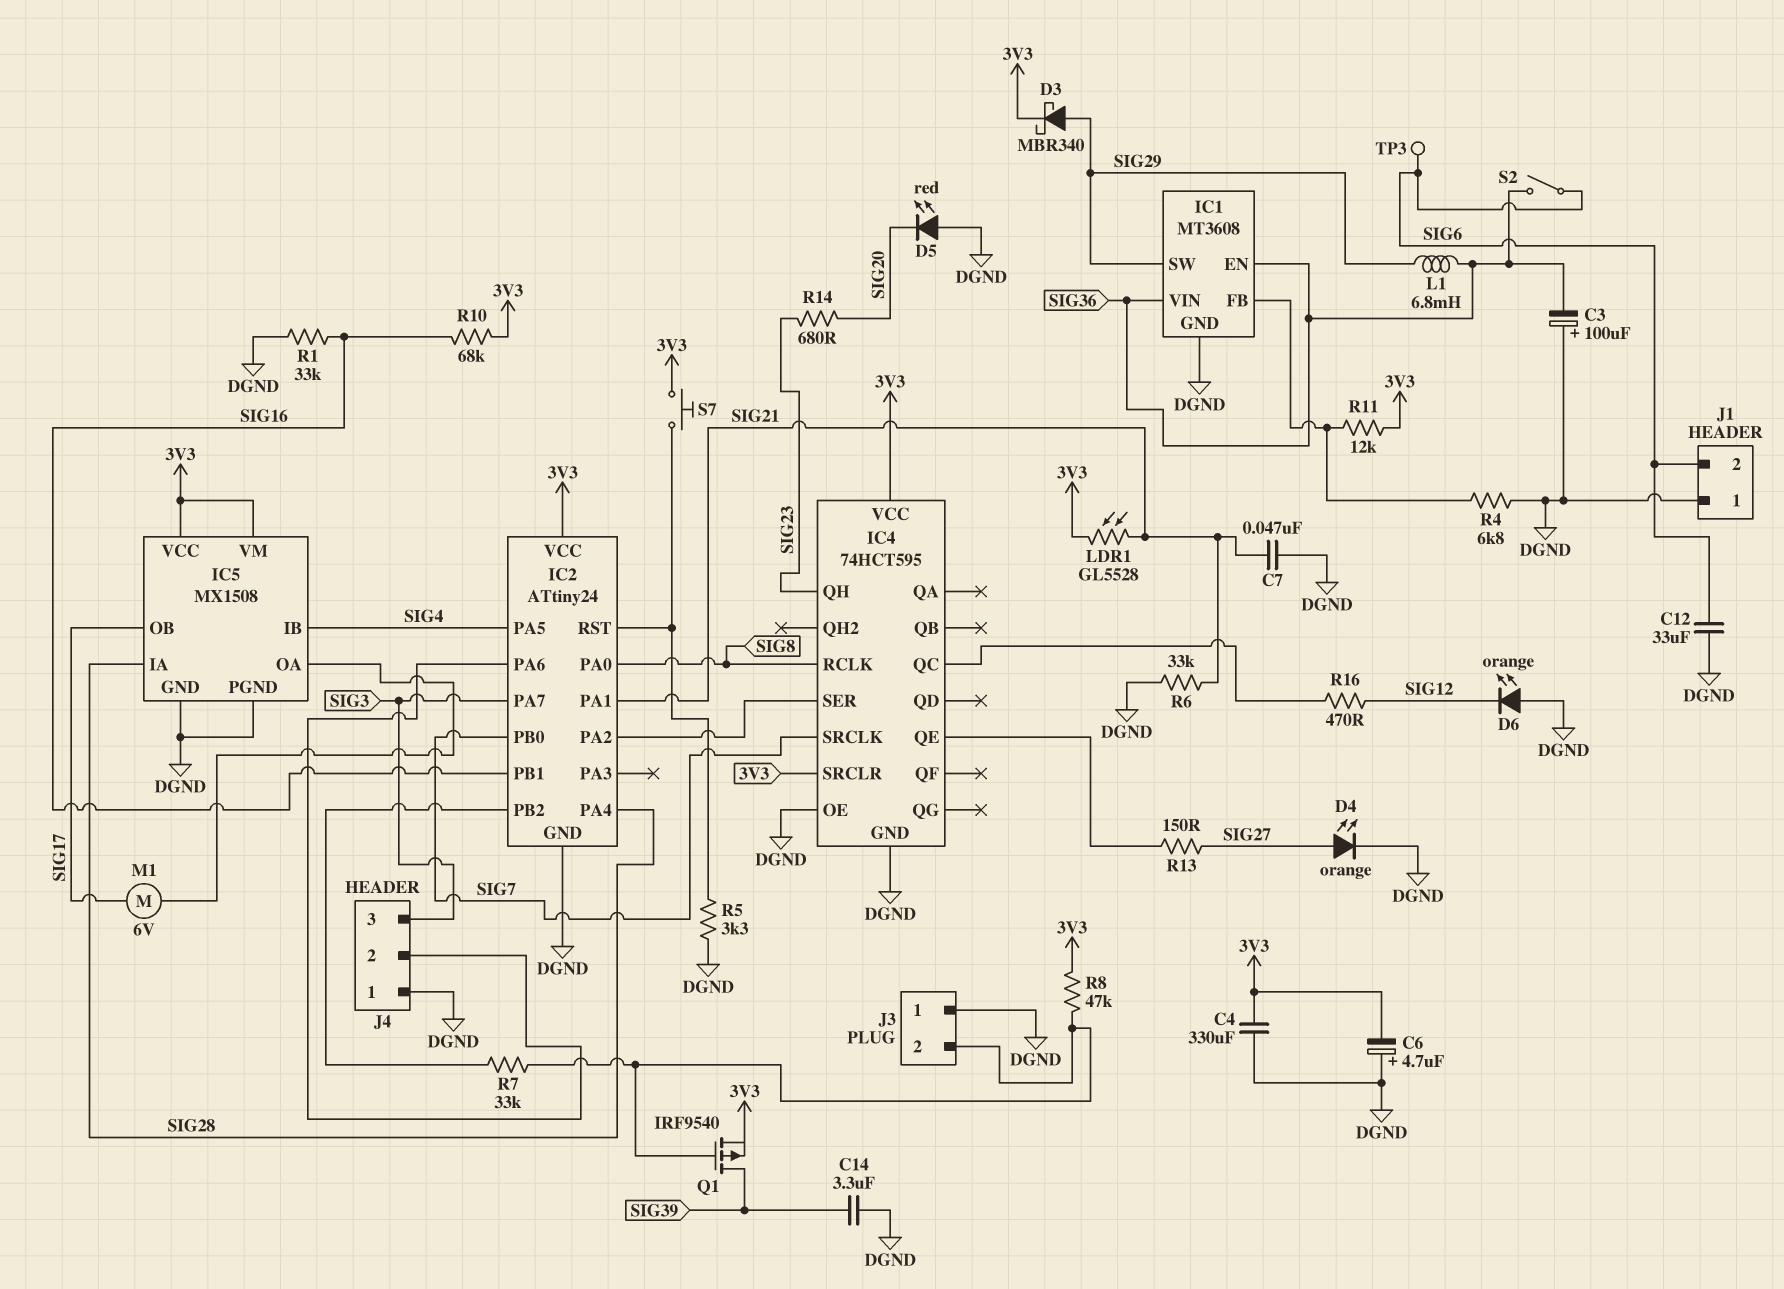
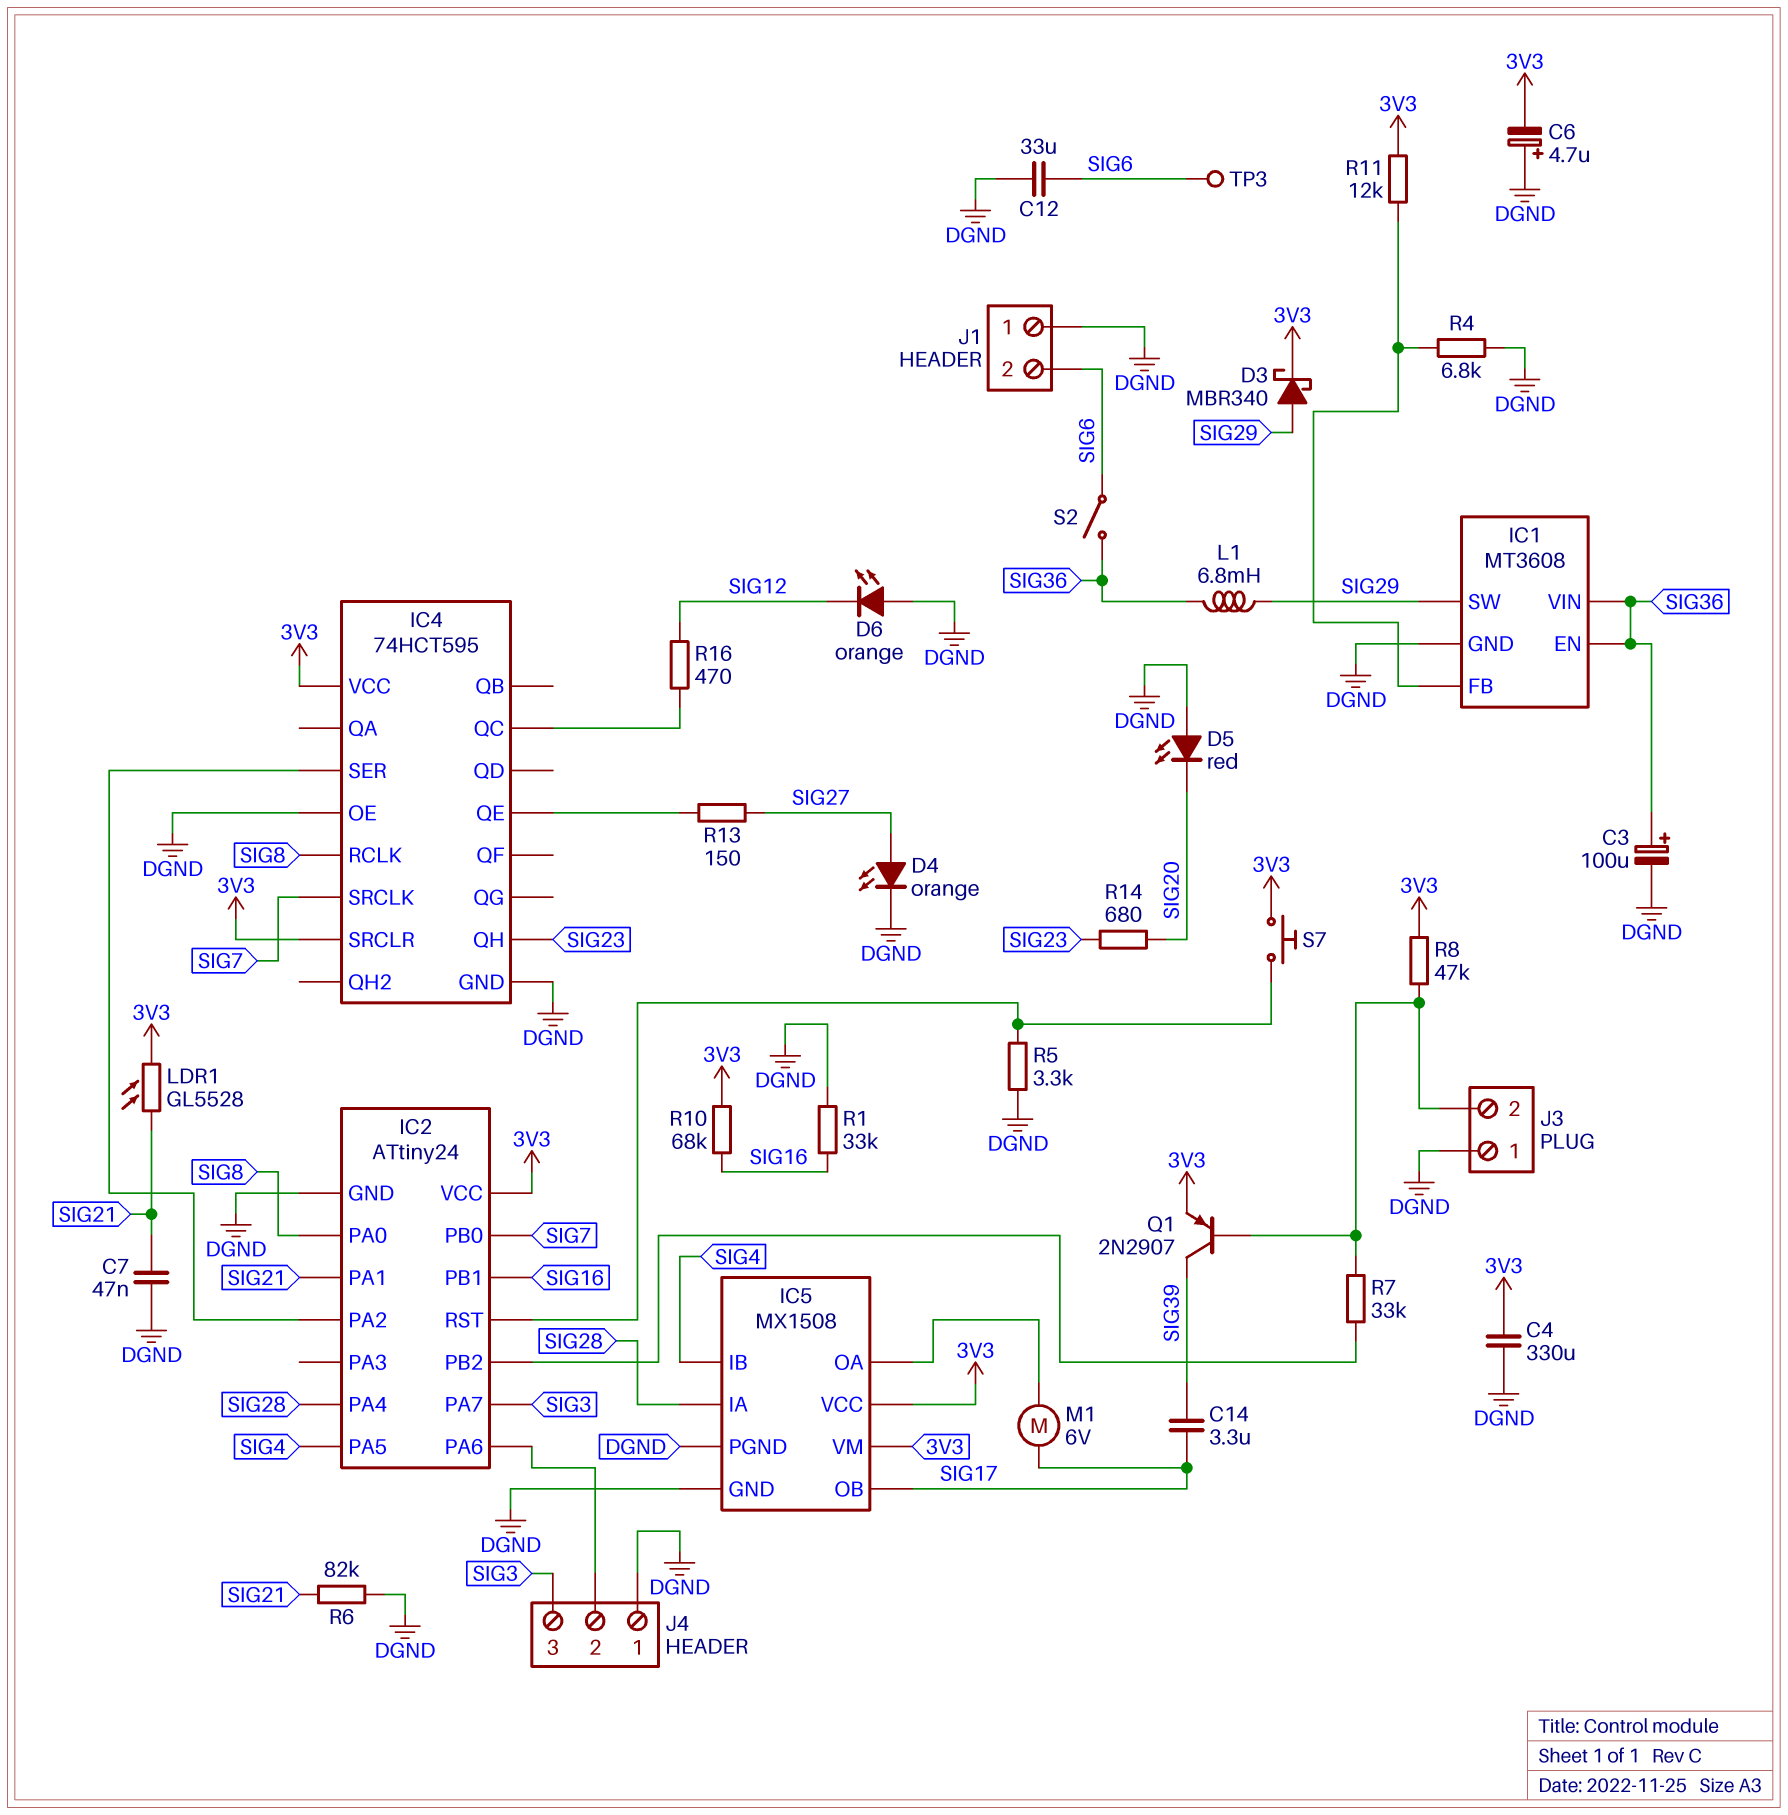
C3: 100uF (plus DGND, minus SIG36) -> 100uF (plus SIG36, minus DGND)
C14: 3.3uF (DGND, SIG39) -> 3.3uF (SIG17, SIG39)
Q1: PMOS IRF9540 (G J3/2, D SIG39, S 3V3) -> PNP 2N2907 (B J3/2, C SIG39, E 3V3)
R6: 33k (DGND, SIG21) -> 82k (DGND, SIG21)

